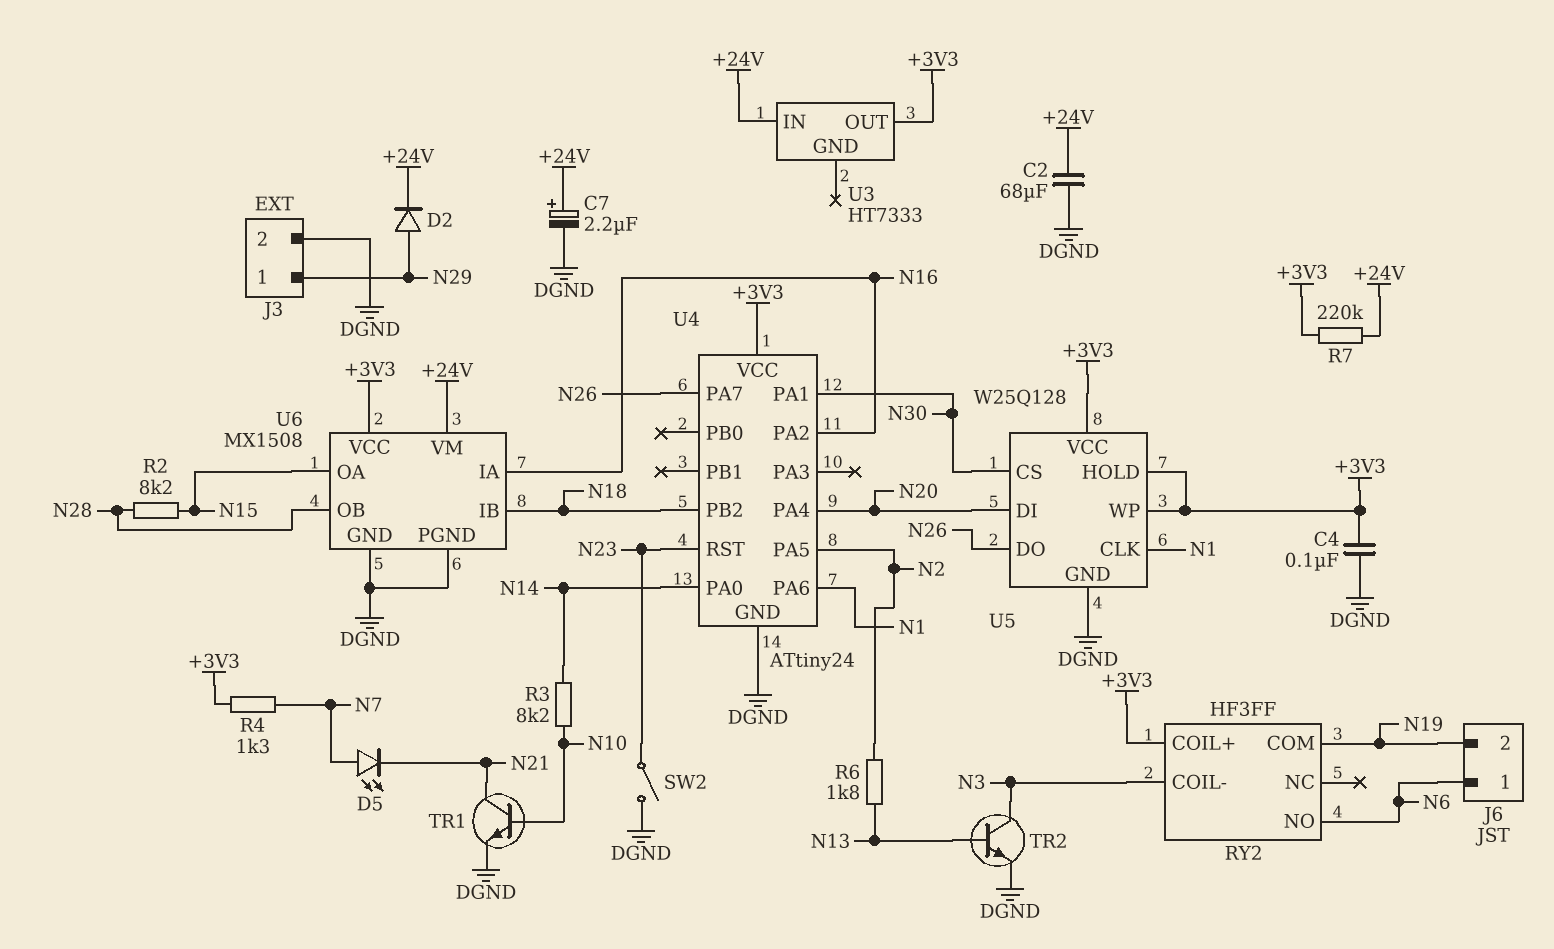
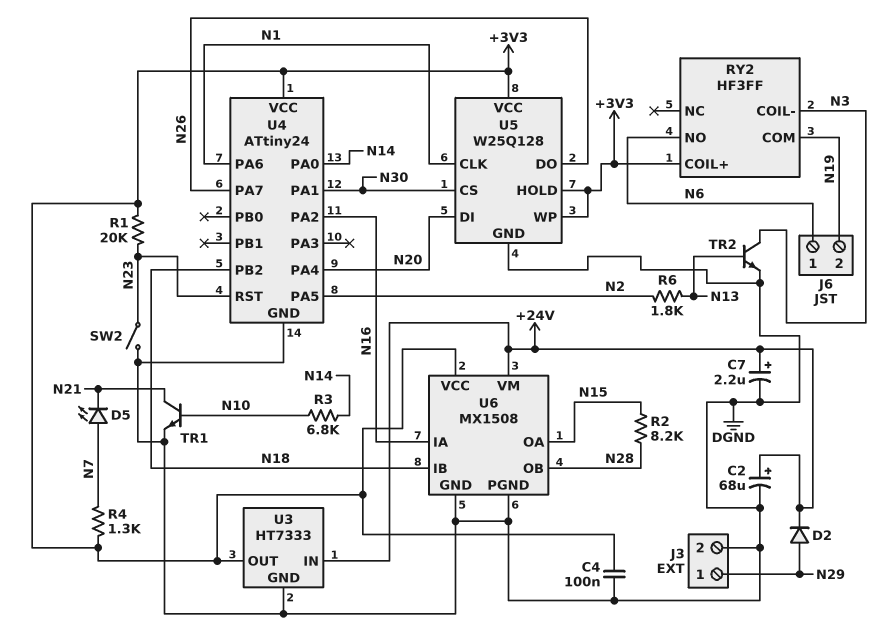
C2: 68uF (+24V, DGND) -> 68uF (plus +24V, minus DGND)
R1: none -> 20k (+3V3, N23)
R3: 8.2k (N10, N14) -> 6.8k (N10, N14)
R7: 220k (+3V3, +24V) -> none
U3 pin GND: none -> DGND

